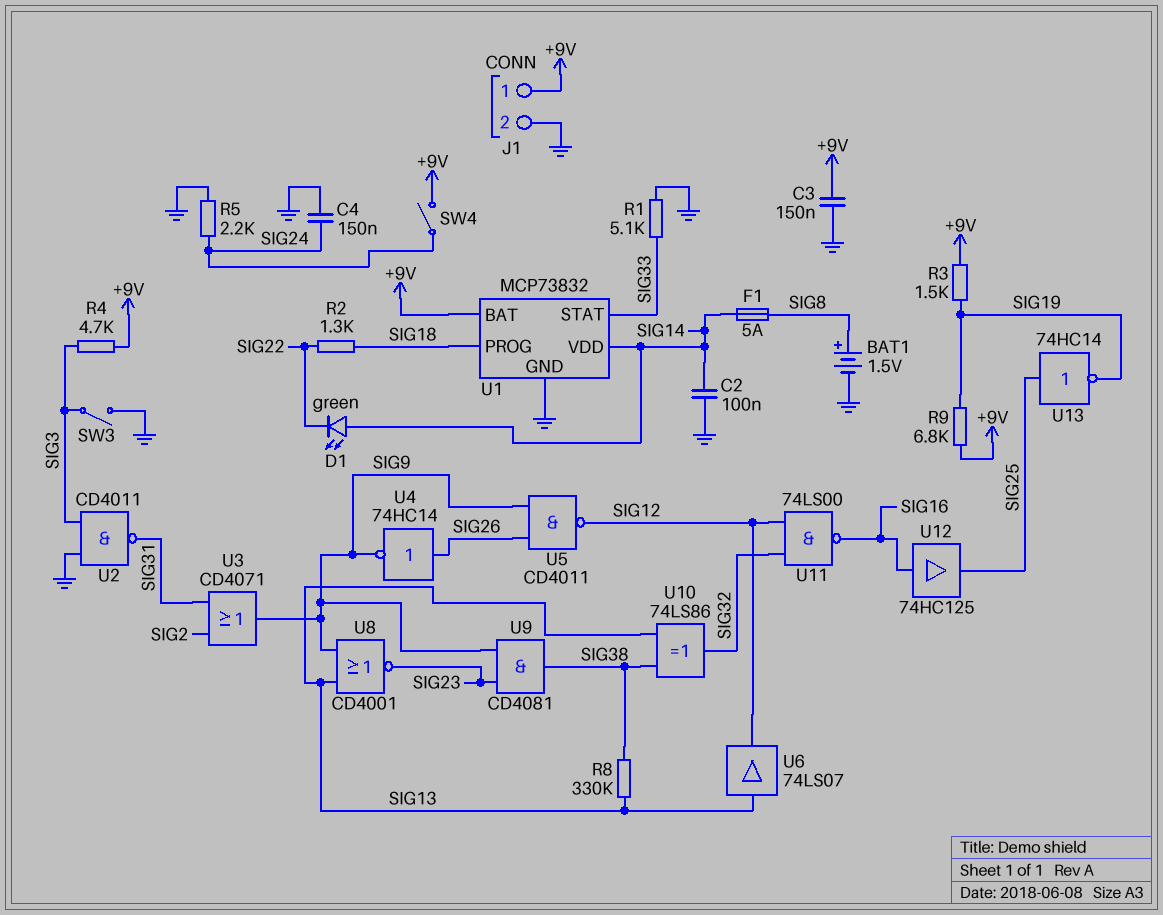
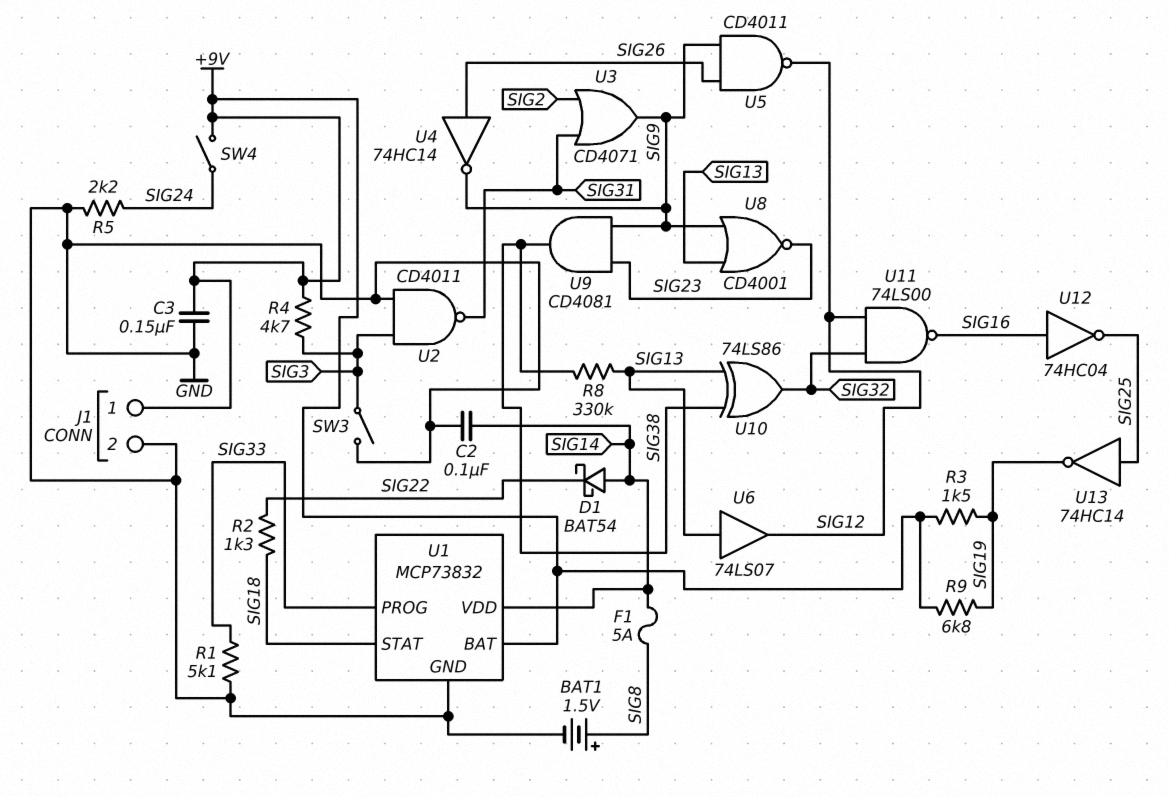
C4: 150nF (GND, SIG24) -> none
D1: LED green (A SIG14, K SIG22) -> schottky BAT54 (A SIG14, K SIG22)
U1 pin PROG: SIG18 -> SIG33
U1 pin STAT: SIG33 -> SIG18
U12: buffer 74HC125 (in SIG16, out SIG25) -> NOT 74HC04 (in SIG16, out SIG25)

